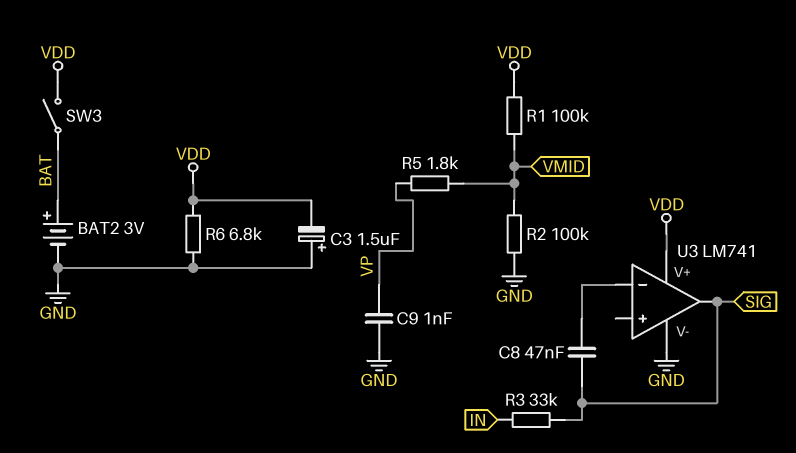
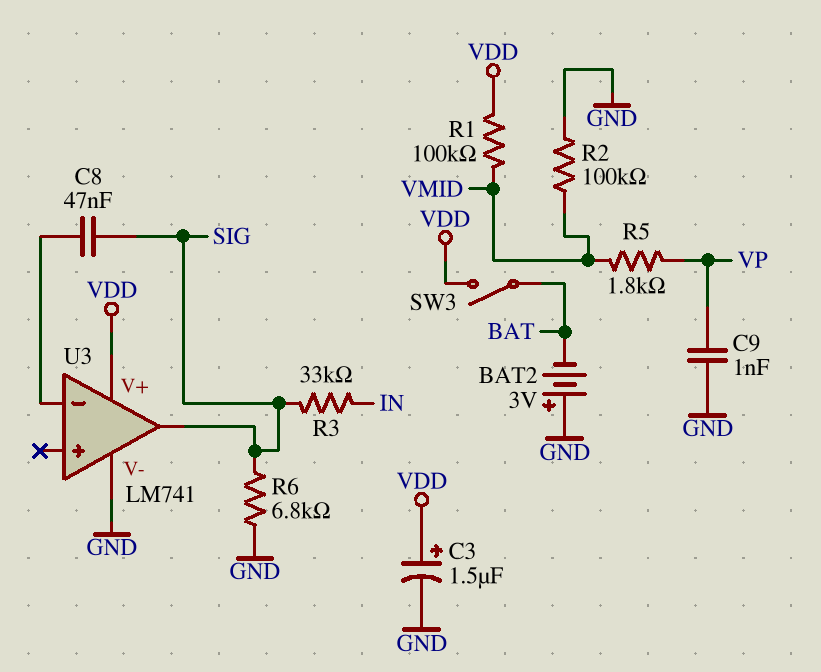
BAT2: 3V (plus BAT, minus GND) -> 3V (plus GND, minus BAT)
C3: 1.5uF (plus GND, minus VDD) -> 1.5uF (plus VDD, minus GND)
R6: 6.8k (GND, VDD) -> 6.8k (GND, SIG)

